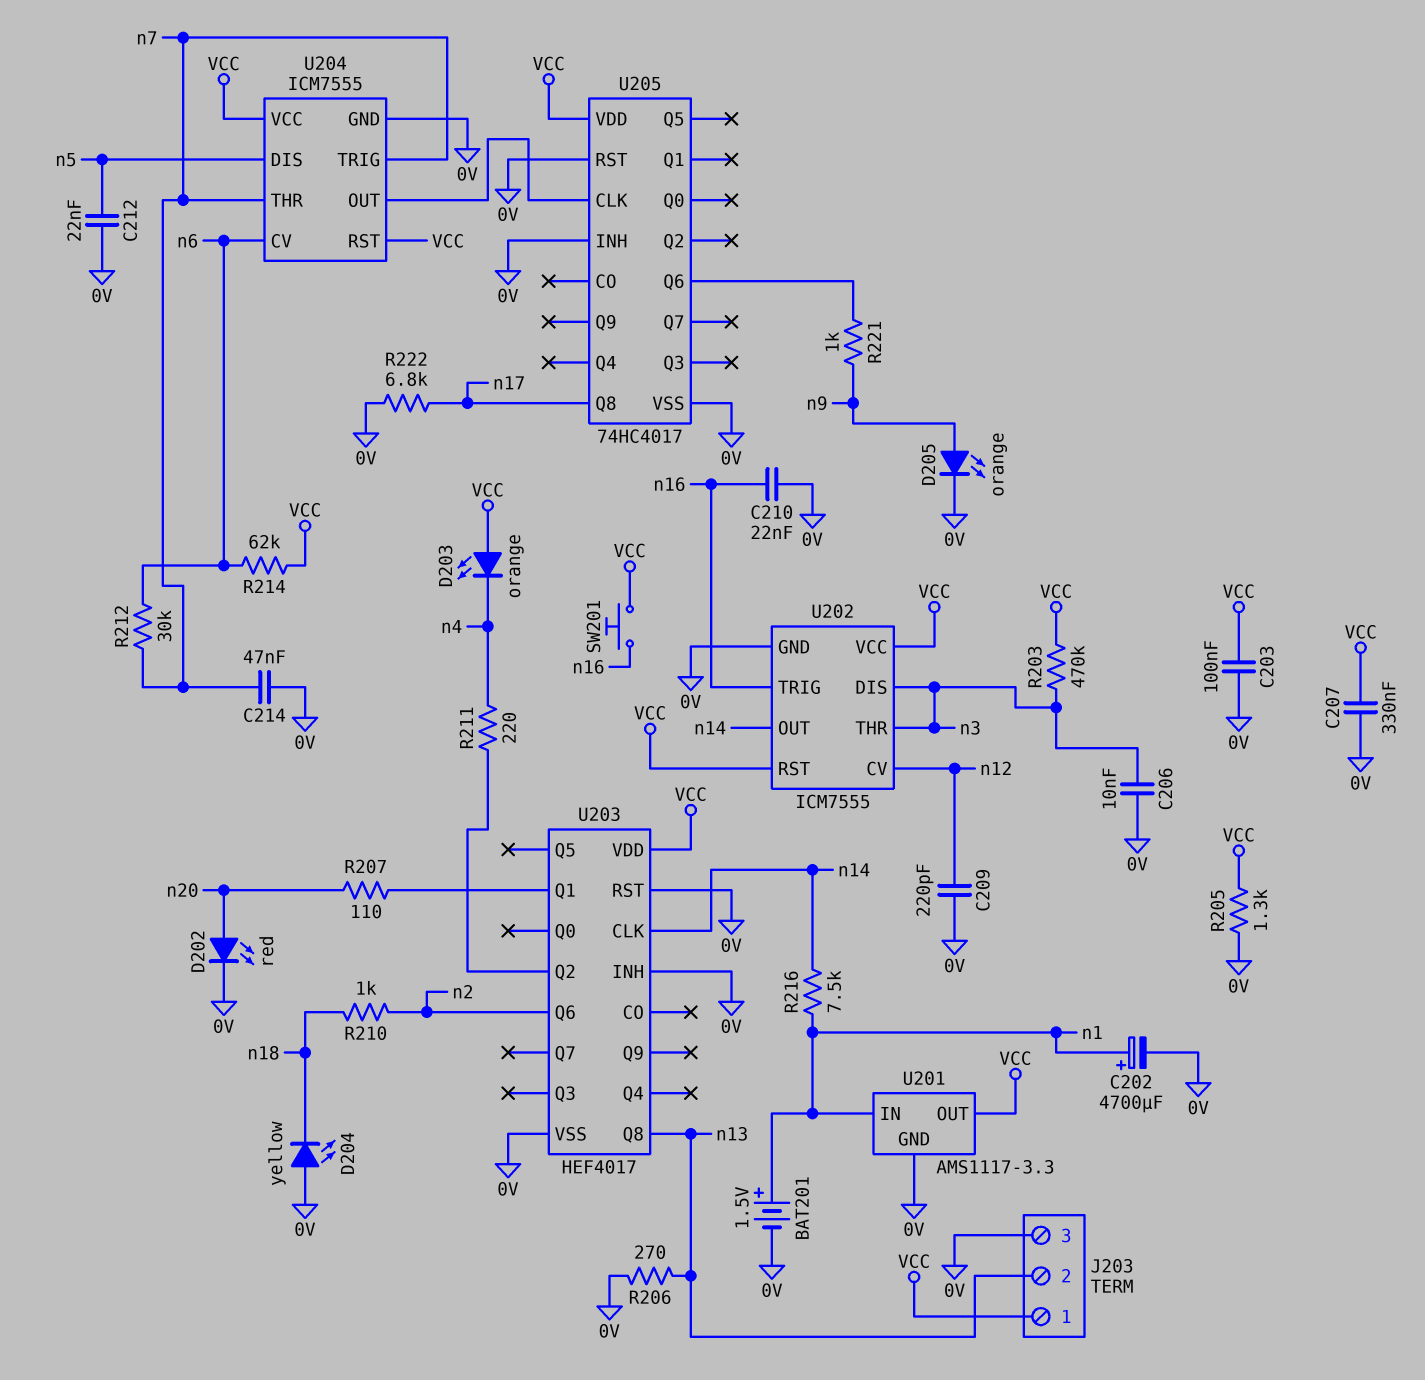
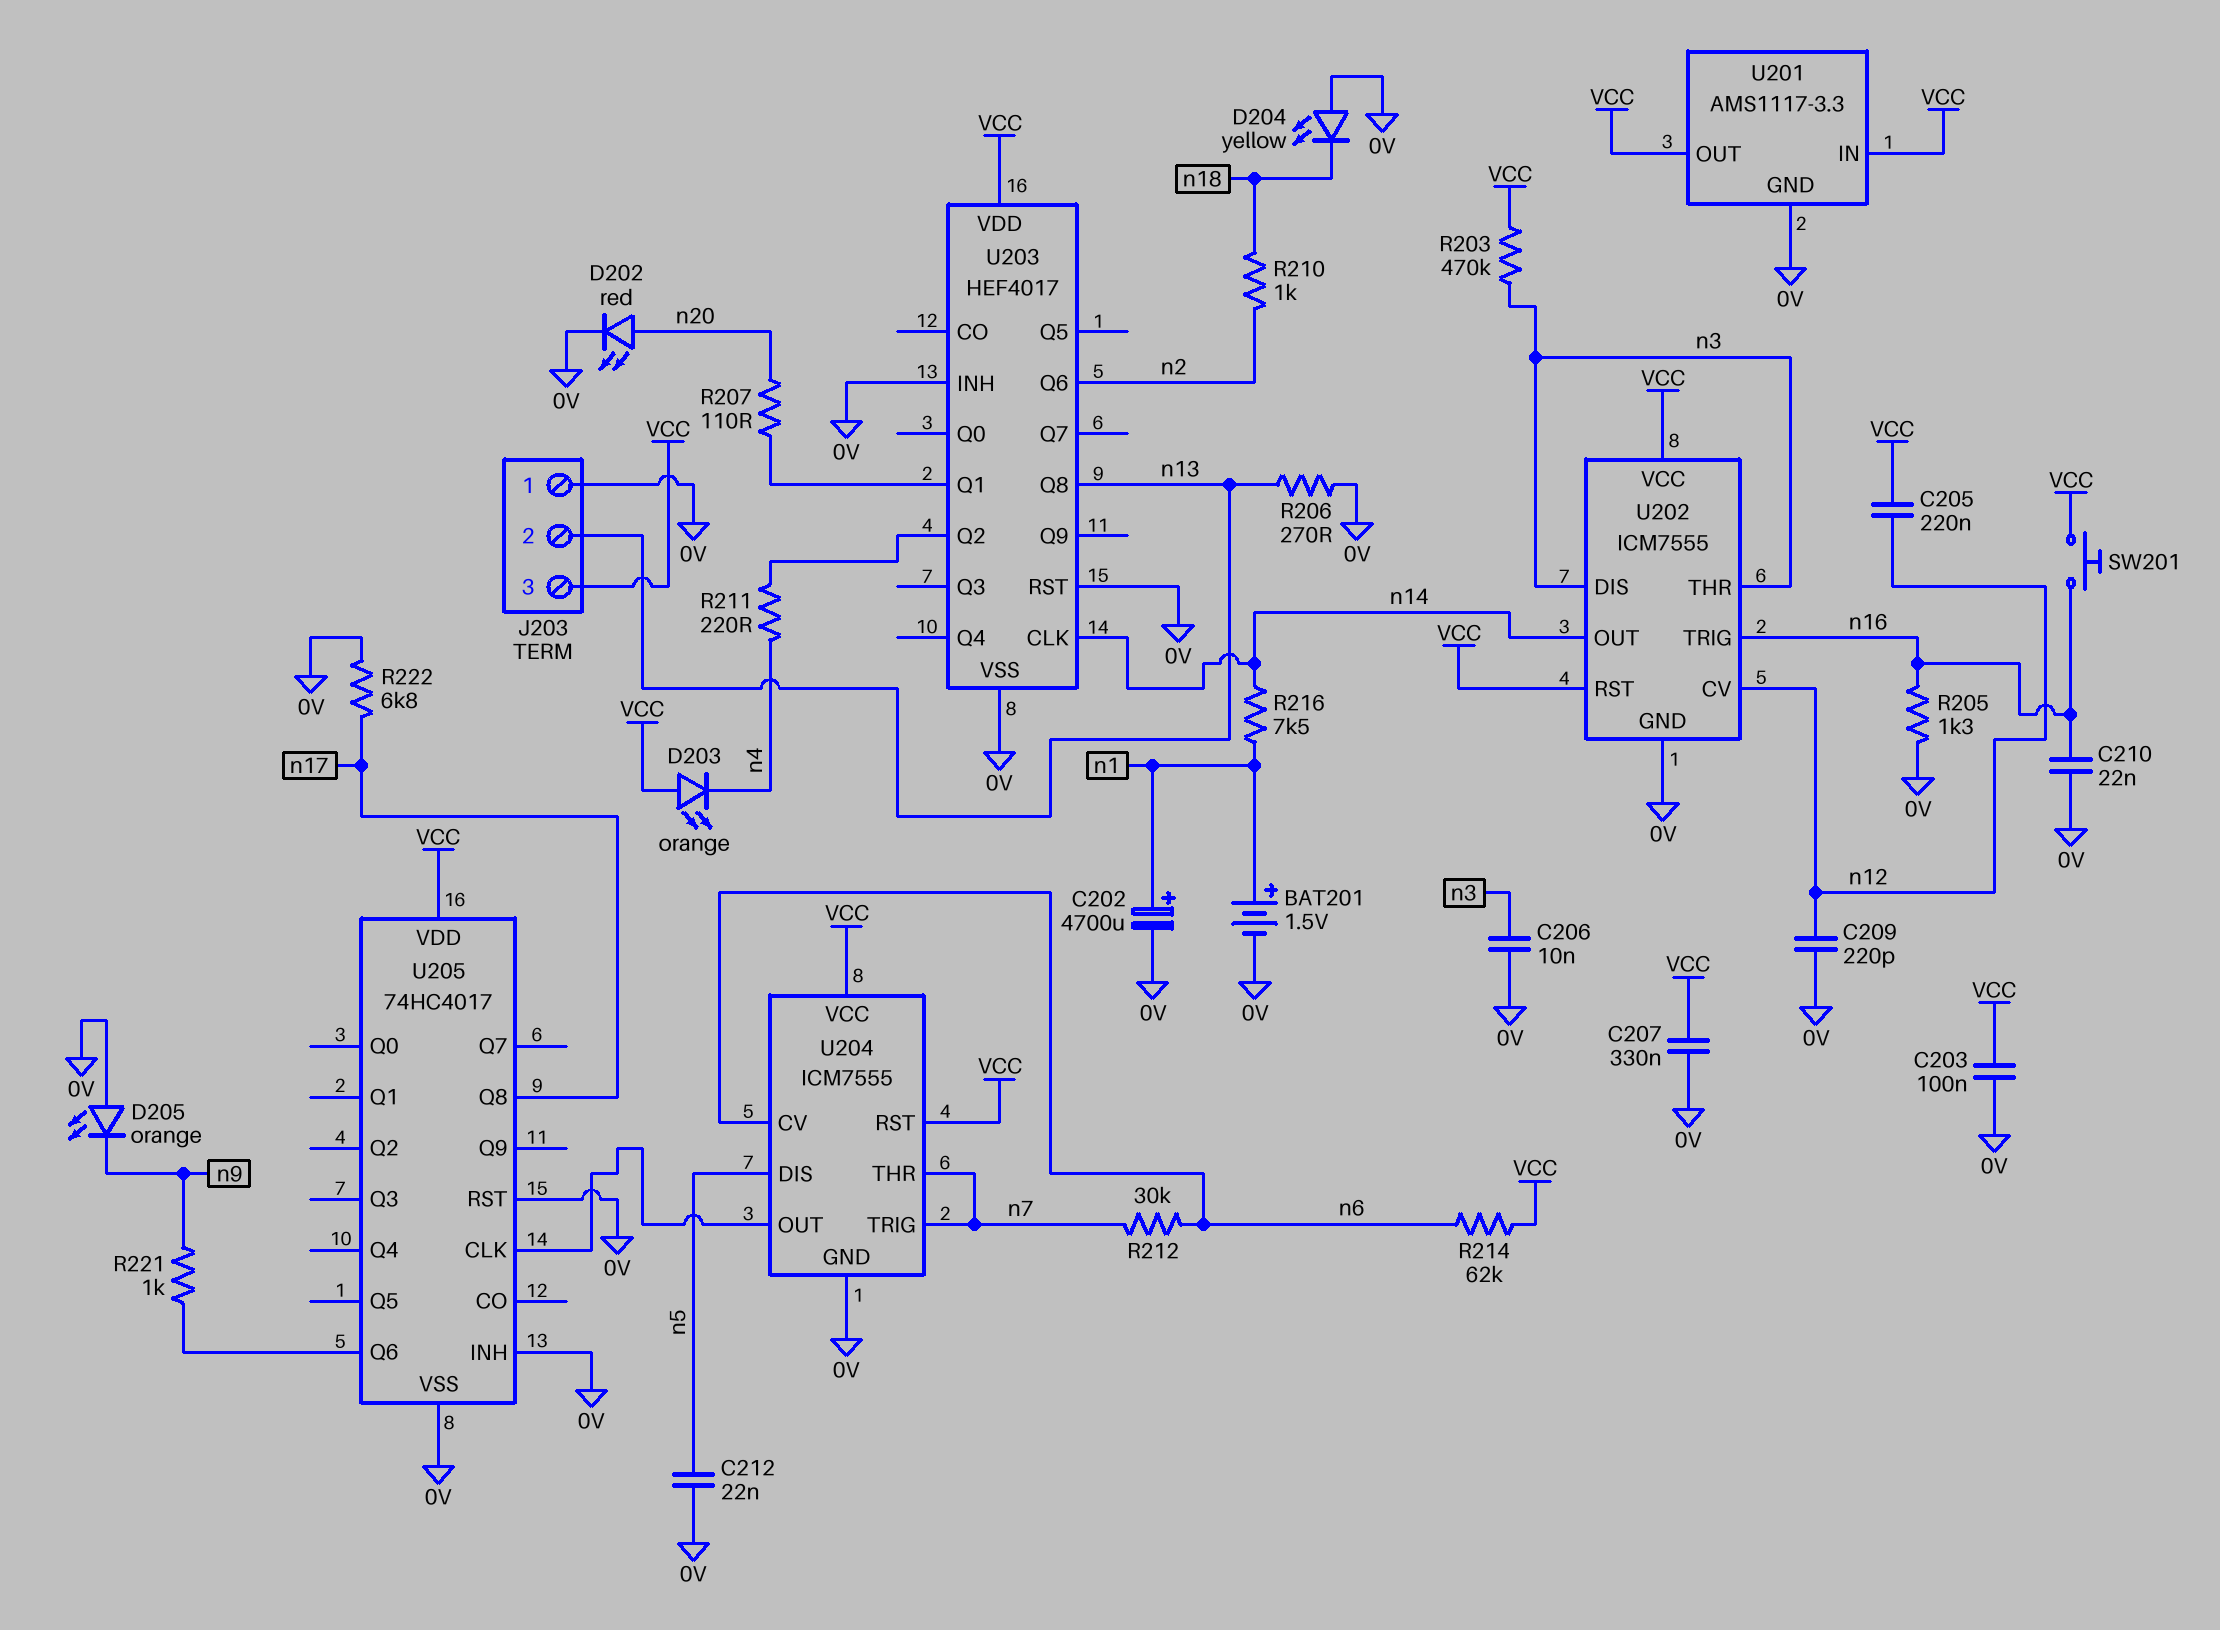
C205: none -> 220nF (VCC, n12)
C214: 47nF (0V, n7) -> none
D205: LED orange (A n9, K 0V) -> LED orange (A 0V, K n9)
J203 pin 1: VCC -> 0V
J203 pin 3: 0V -> VCC
R205: 1.3k (0V, VCC) -> 1.3k (0V, n16)
U201 pin IN: n1 -> VCC

